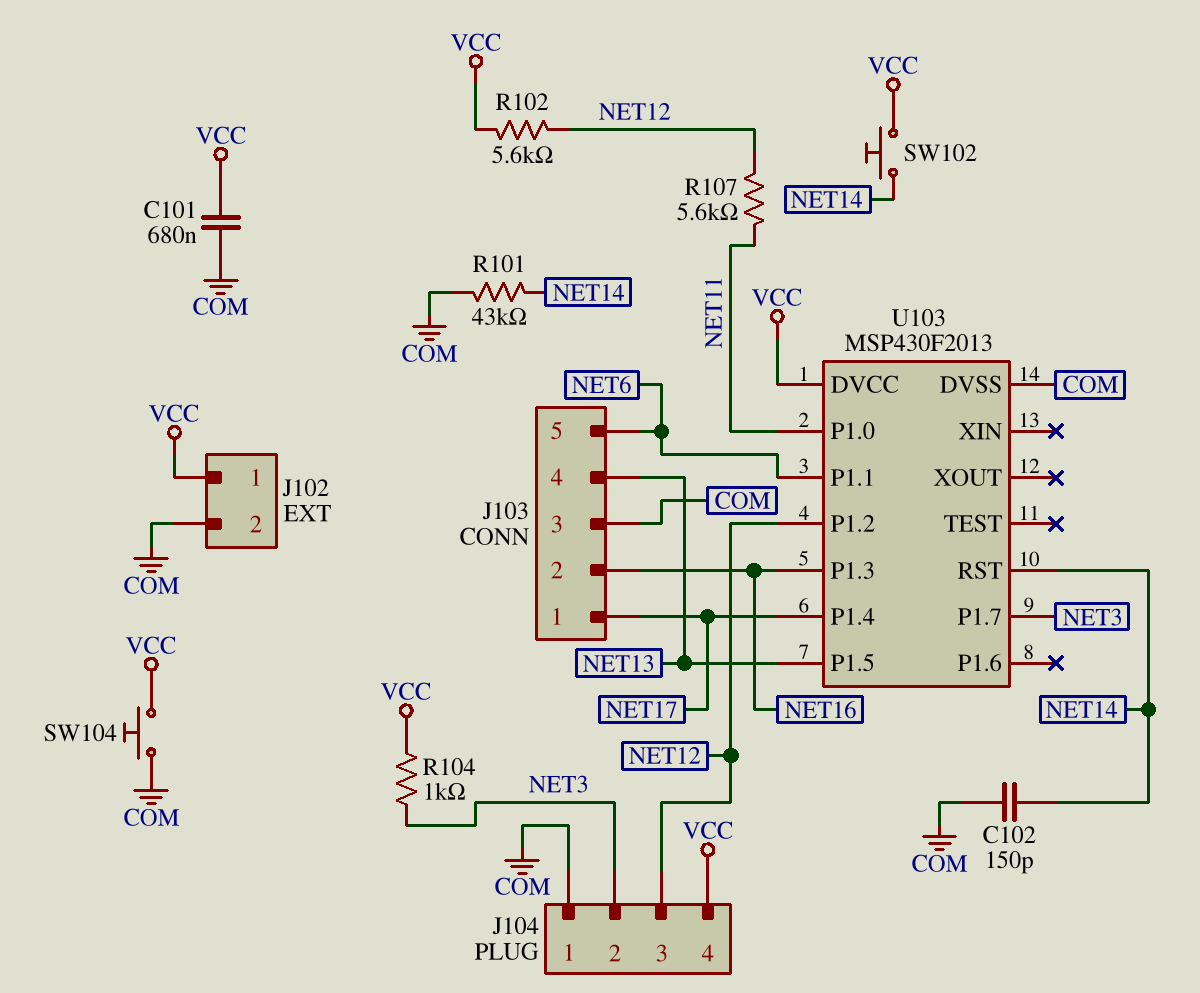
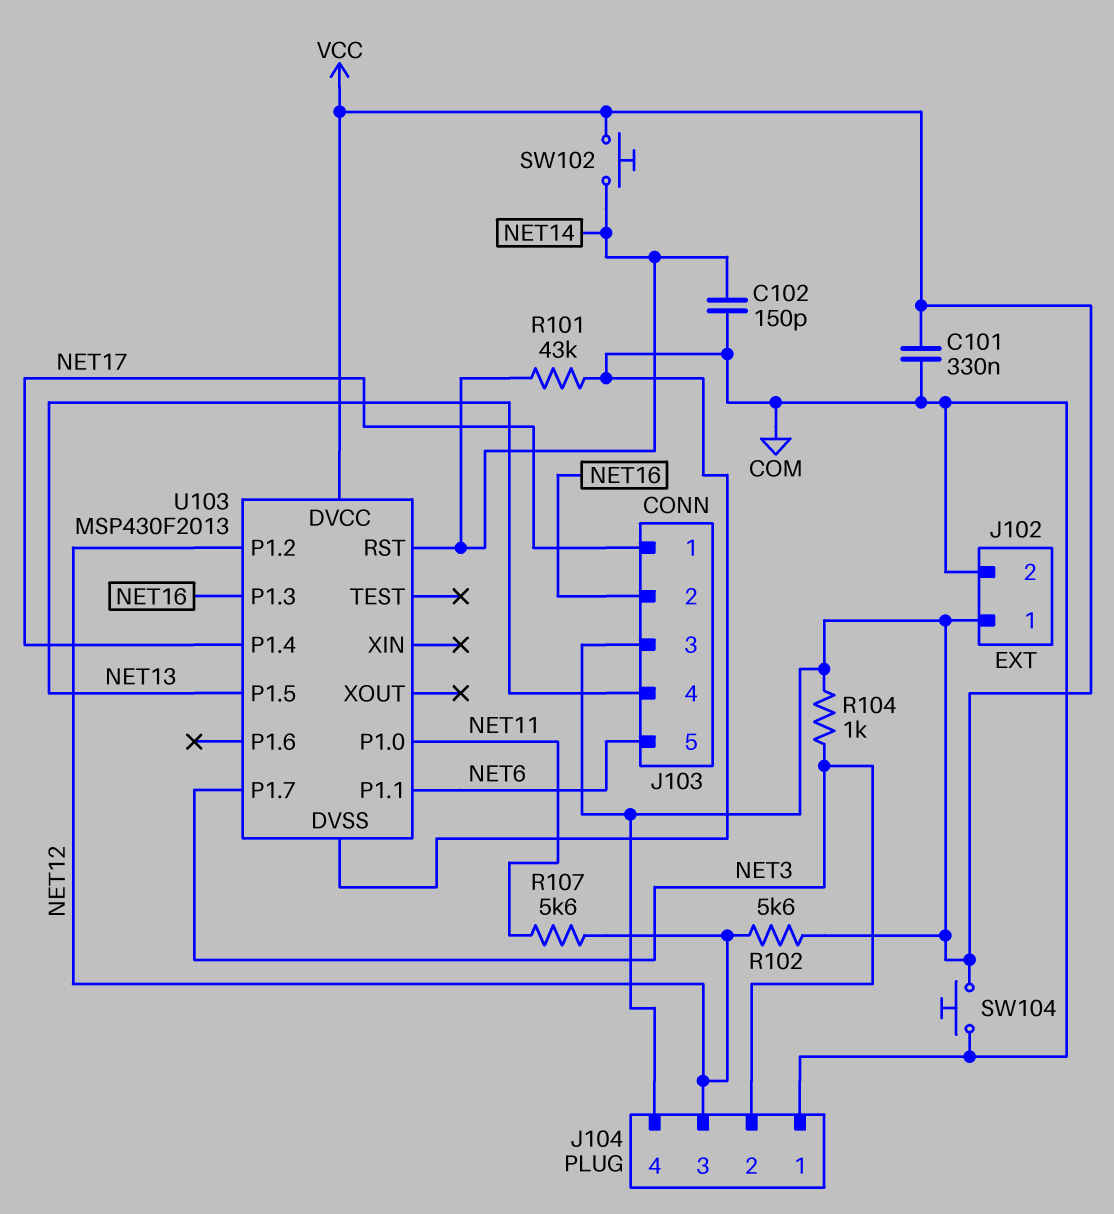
C101: 680nF (COM, VCC) -> 330nF (COM, VCC)
J103 pin 3: COM -> VCC

